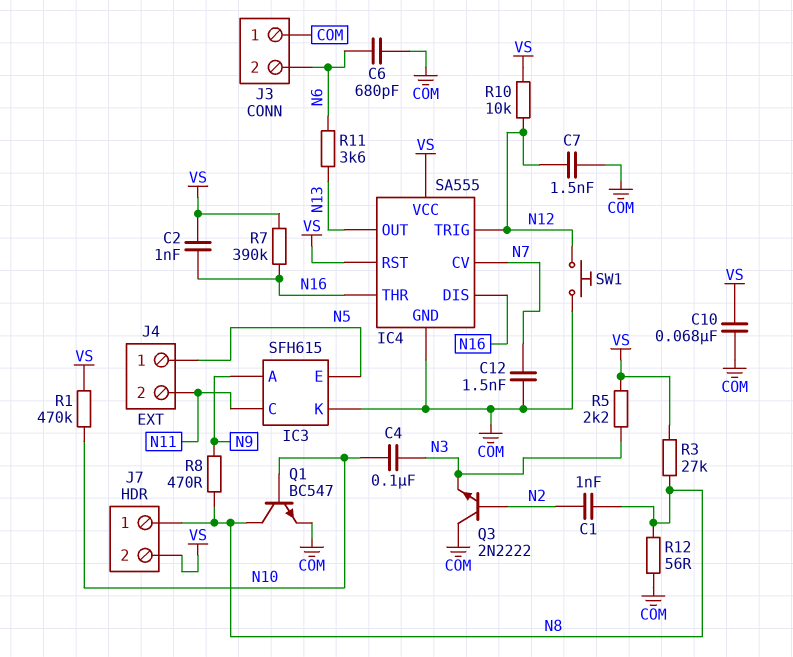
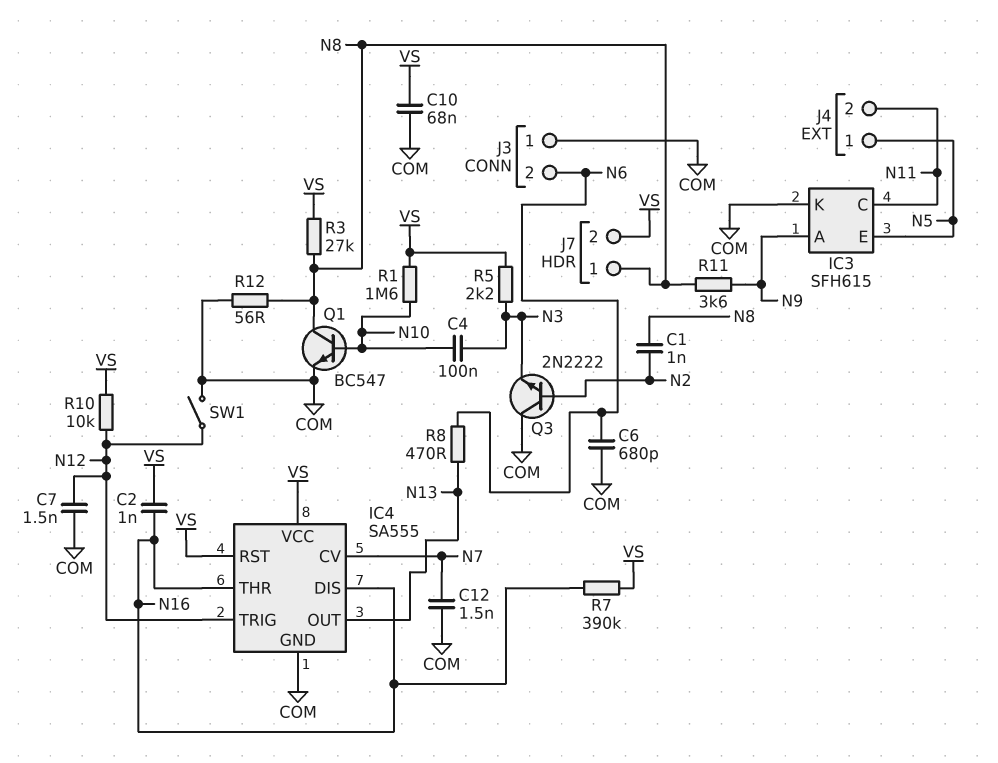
R1: 470k (N10, VS) -> 1.6M (N10, VS)
R8: 470 (N8, N9) -> 470 (N6, N13)
R11: 3.6k (N6, N13) -> 3.6k (N8, N9)
SW1: button (COM, N12) -> switch (COM, N12)

